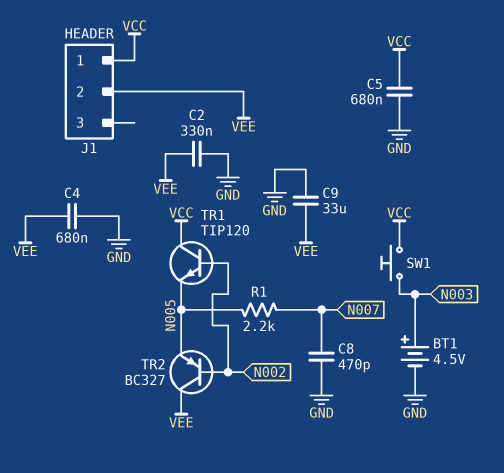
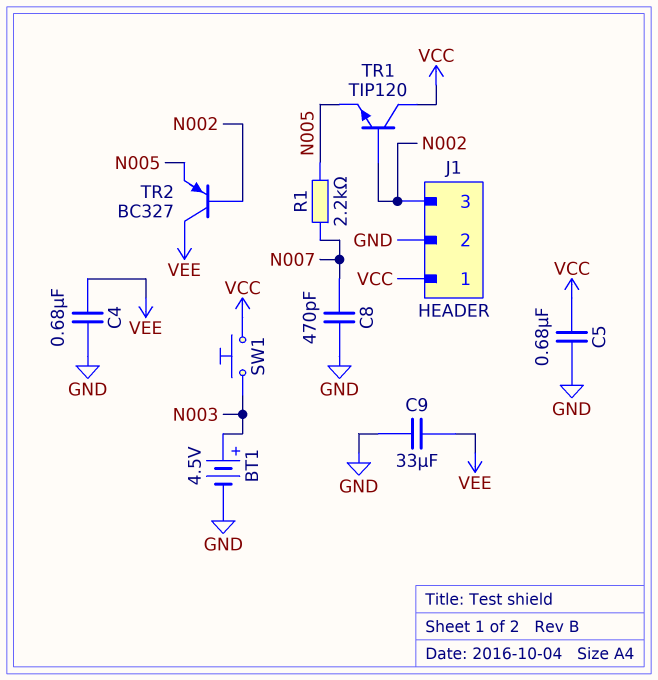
C2: 330nF (GND, VEE) -> none
J1 pin 2: VEE -> GND
J1 pin 3: none -> N002

